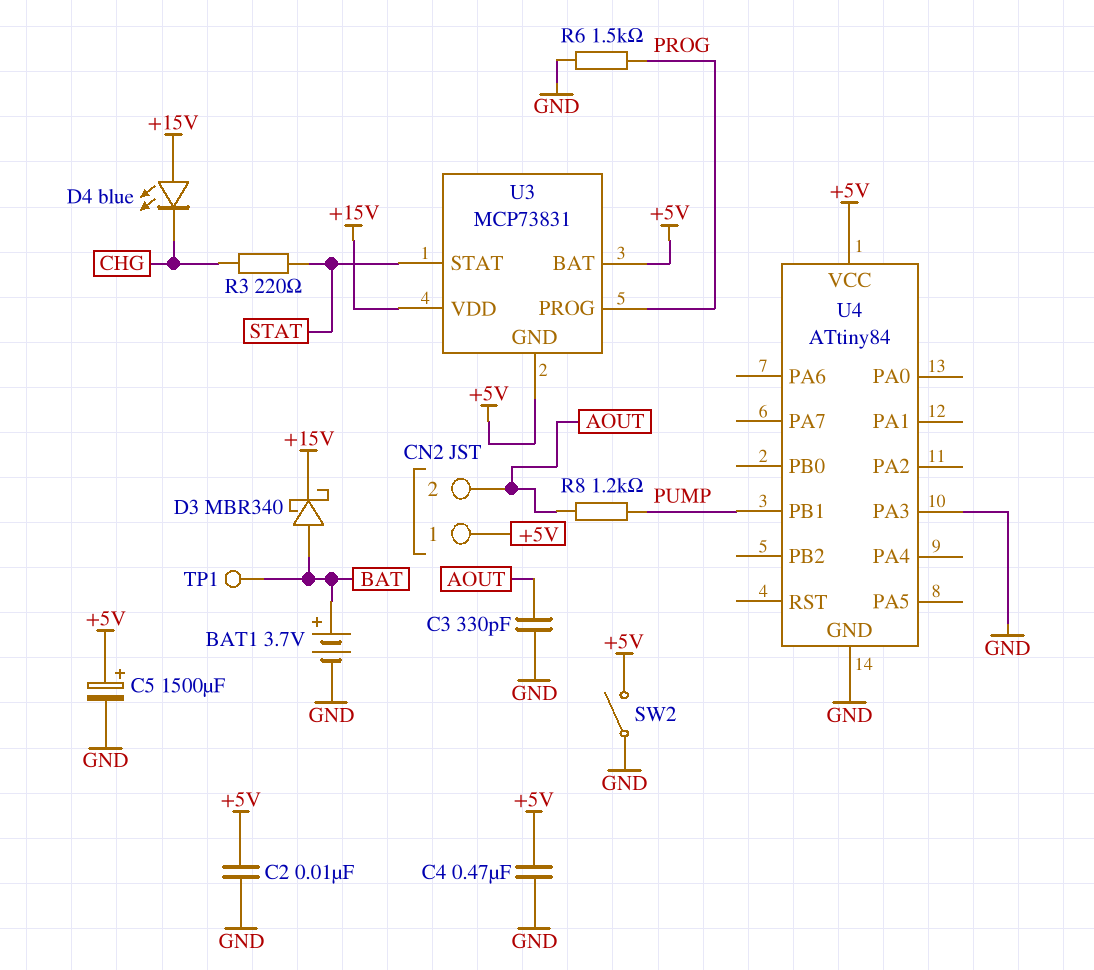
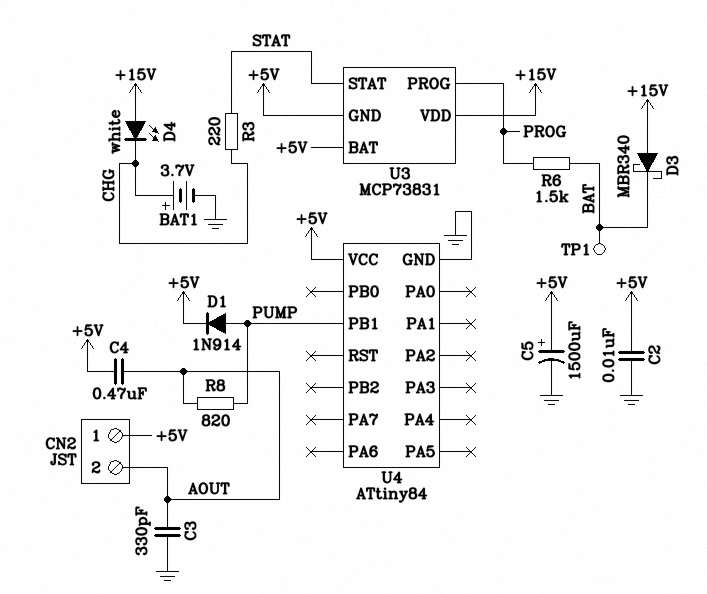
BAT1: 3.7V (plus BAT, minus GND) -> 3.7V (plus CHG, minus GND)
C4: 470nF (+5V, GND) -> 470nF (+5V, AOUT)
D1: none -> diode 1N914 (A PUMP, K +5V)
D3: schottky MBR340 (A BAT, K +15V) -> schottky MBR340 (A +15V, K BAT)
D4: LED blue (A +15V, K CHG) -> LED white (A +15V, K CHG)
R6: 1.5k (GND, PROG) -> 1.5k (BAT, PROG)
R8: 1.2k (AOUT, PUMP) -> 820 (AOUT, PUMP)
SW2: switch (+5V, GND) -> none
U4 pin PA3: GND -> none

